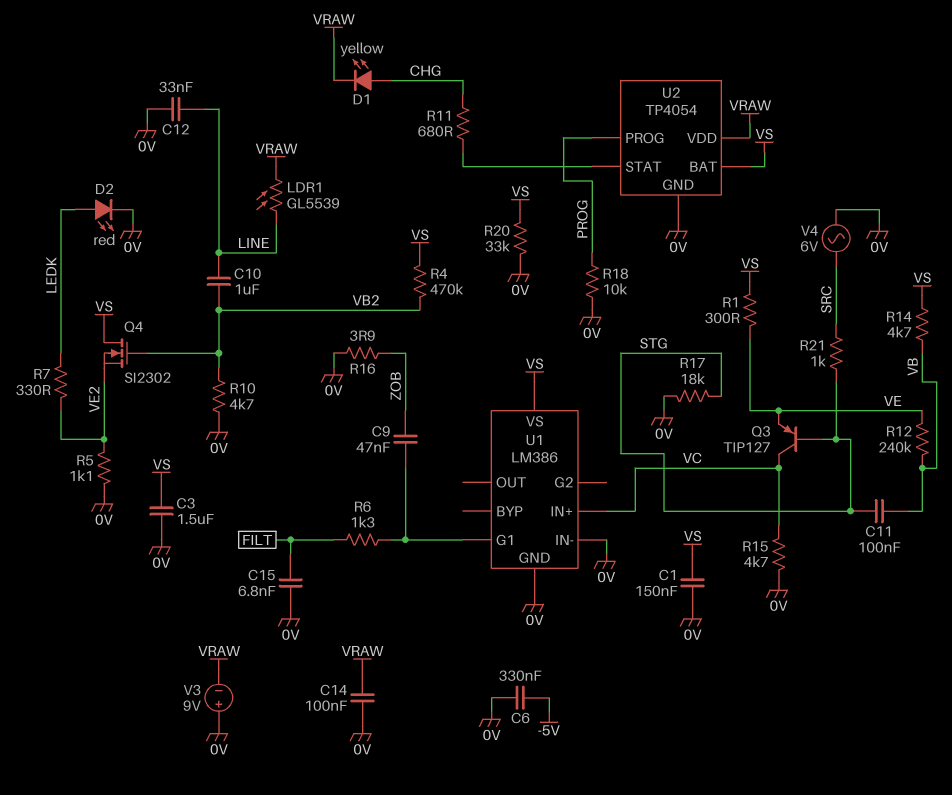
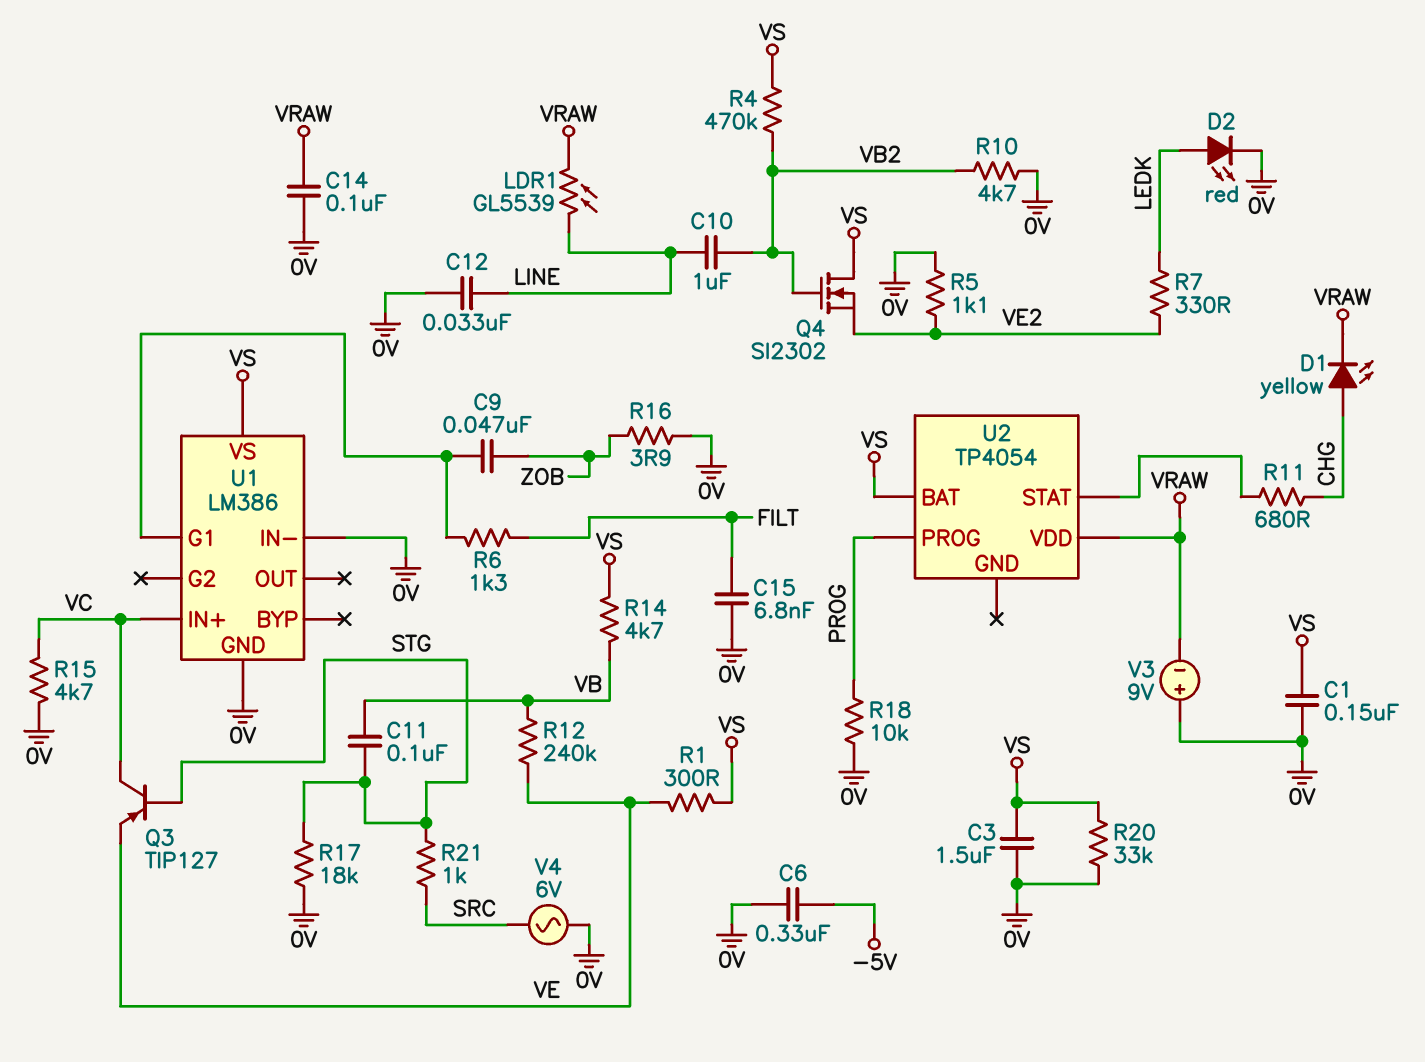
U2 pin GND: 0V -> none

